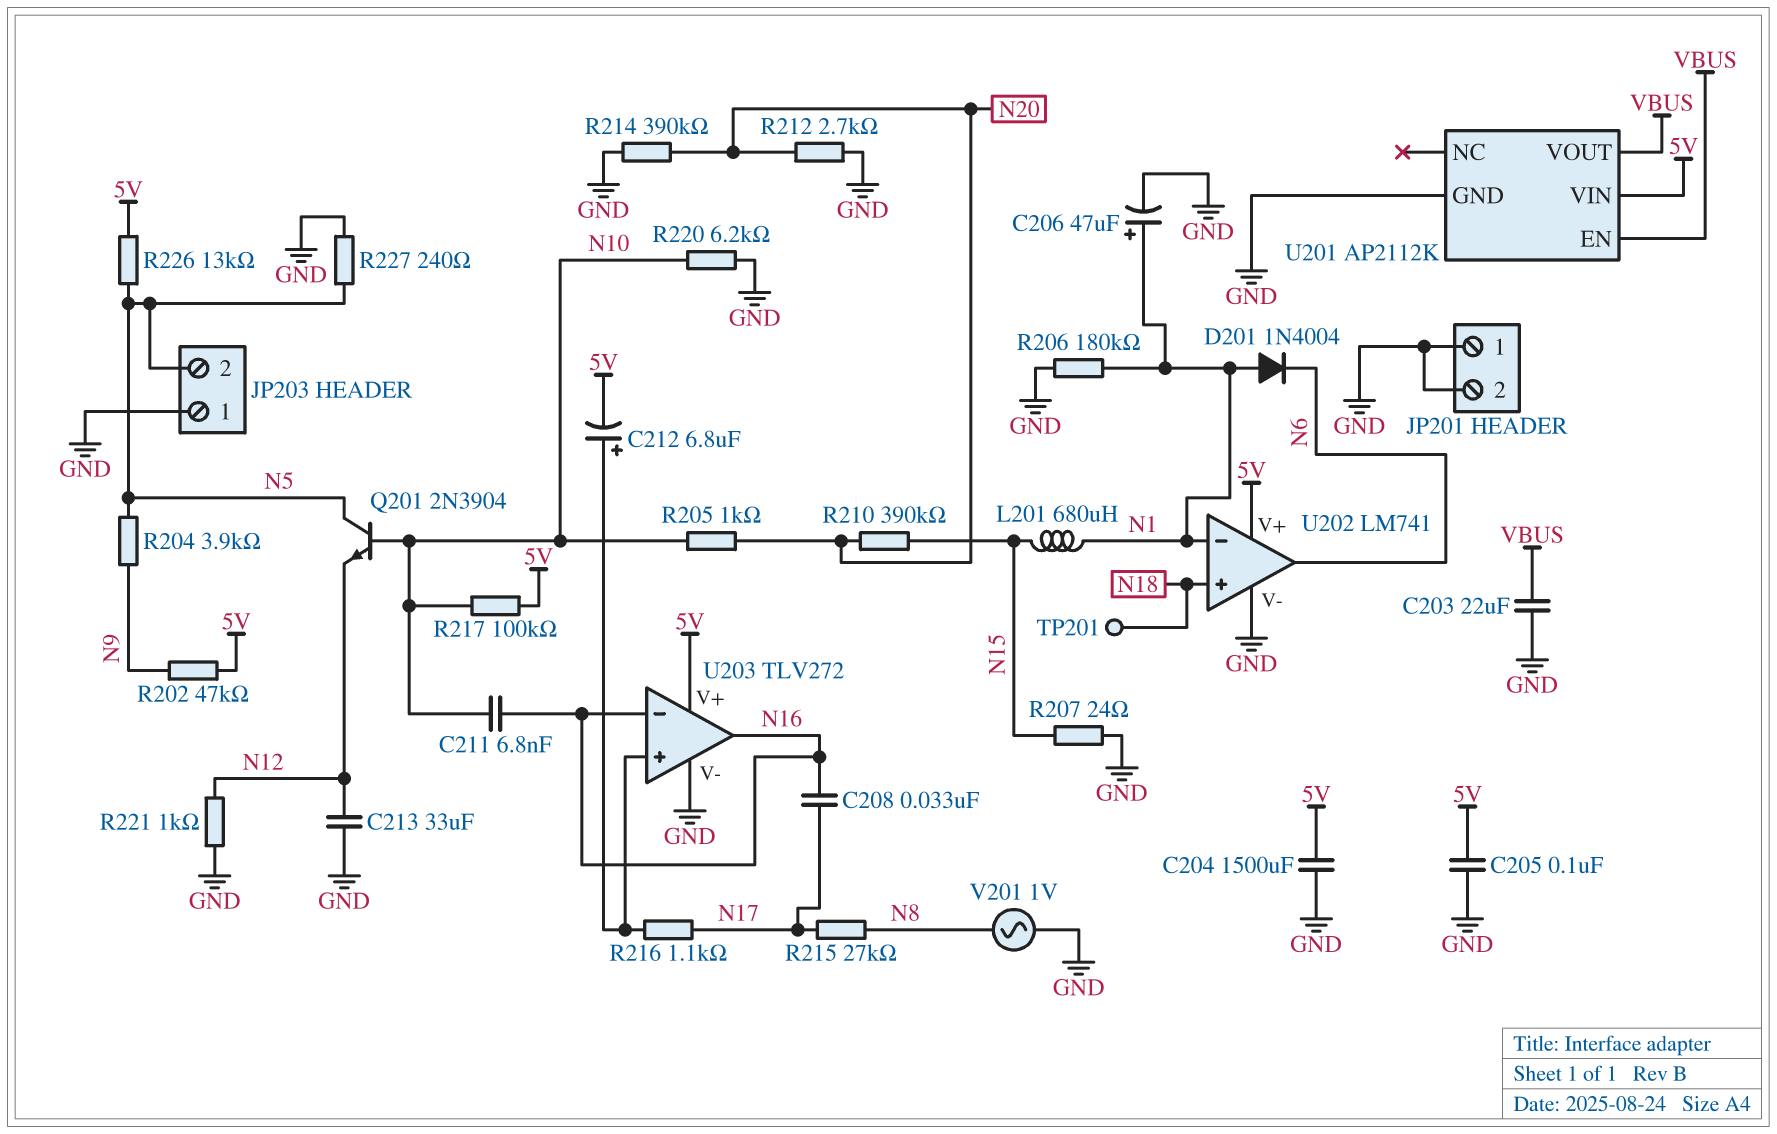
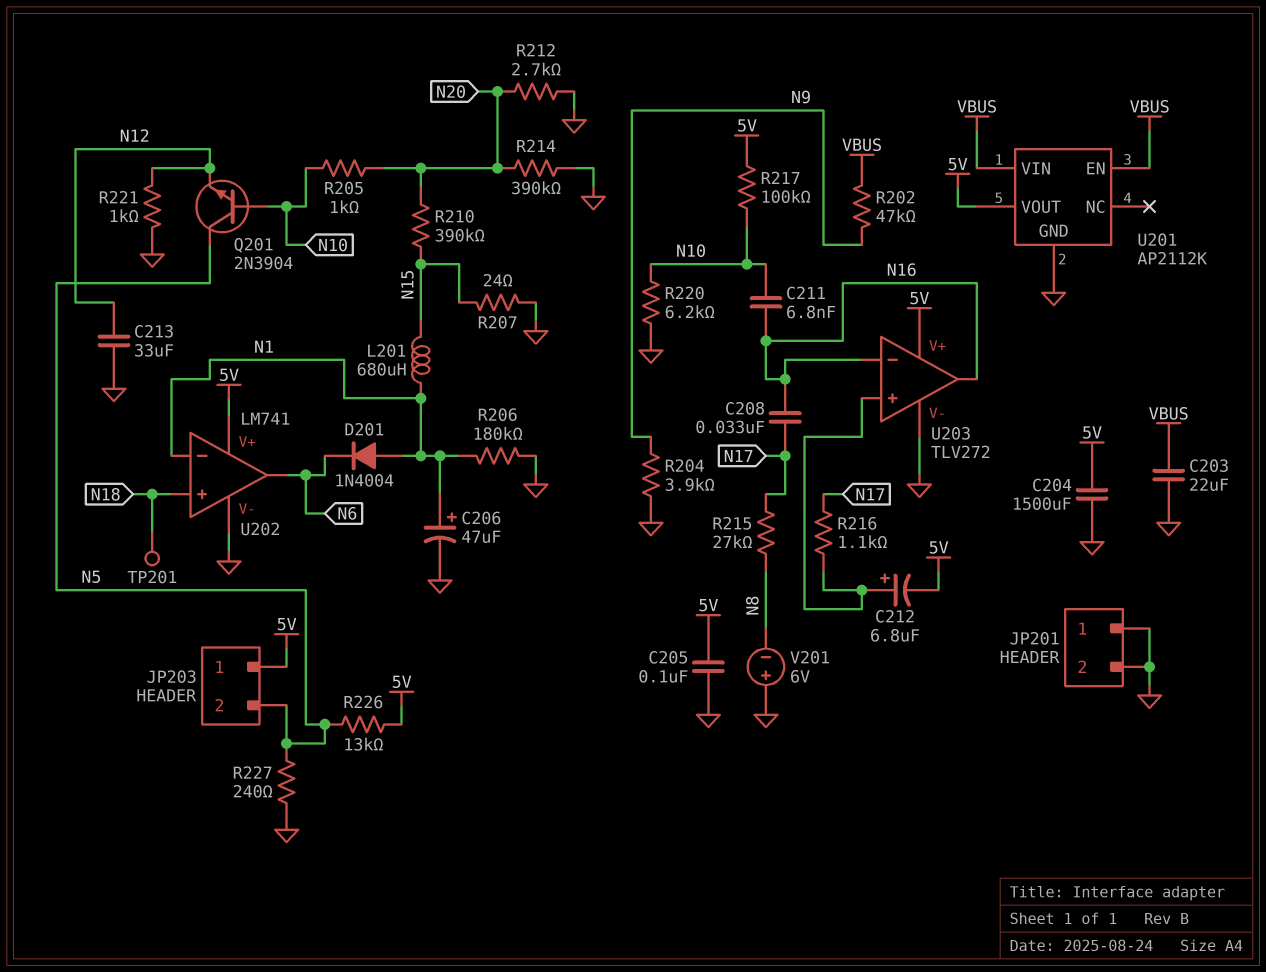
JP203 pin 1: GND -> 5V
R202: 47k (5V, N9) -> 47k (N9, VBUS)
R204: 3.9k (N5, N9) -> 3.9k (GND, N9)
U201 pin VIN: 5V -> VBUS
U201 pin VOUT: VBUS -> 5V
V201: AC 1V (GND, N8) -> 6V (plus GND, minus N8)

